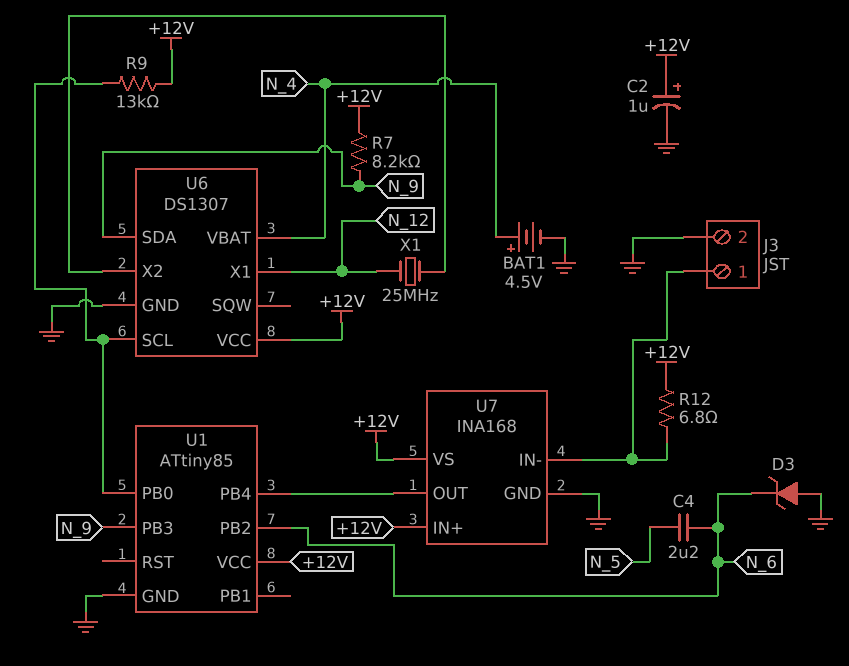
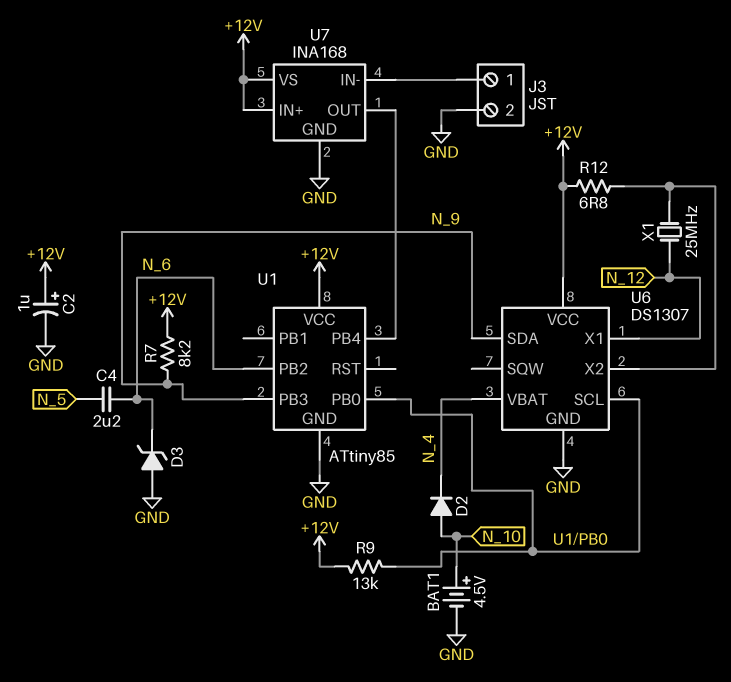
BAT1: 4.5V (plus N_4, minus GND) -> 4.5V (plus N_10, minus GND)
D2: none -> diode (A N_10, K N_4)
R12: 6.8 (+12V, J3/1) -> 6.8 (+12V, U6/X2)

